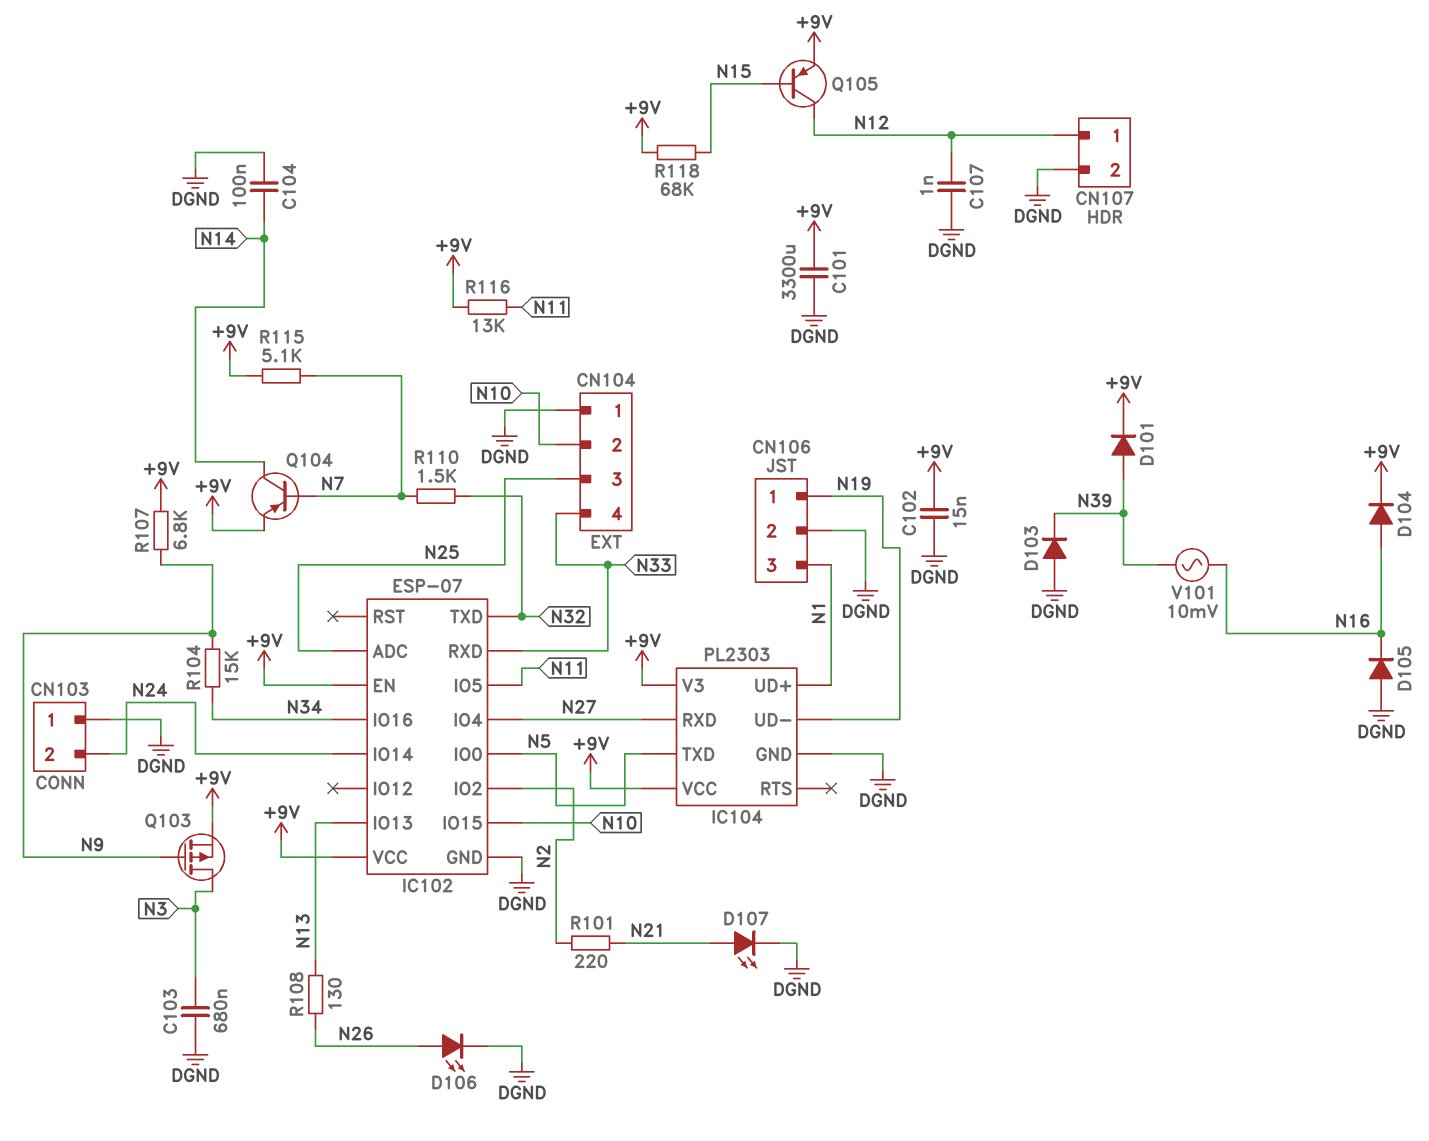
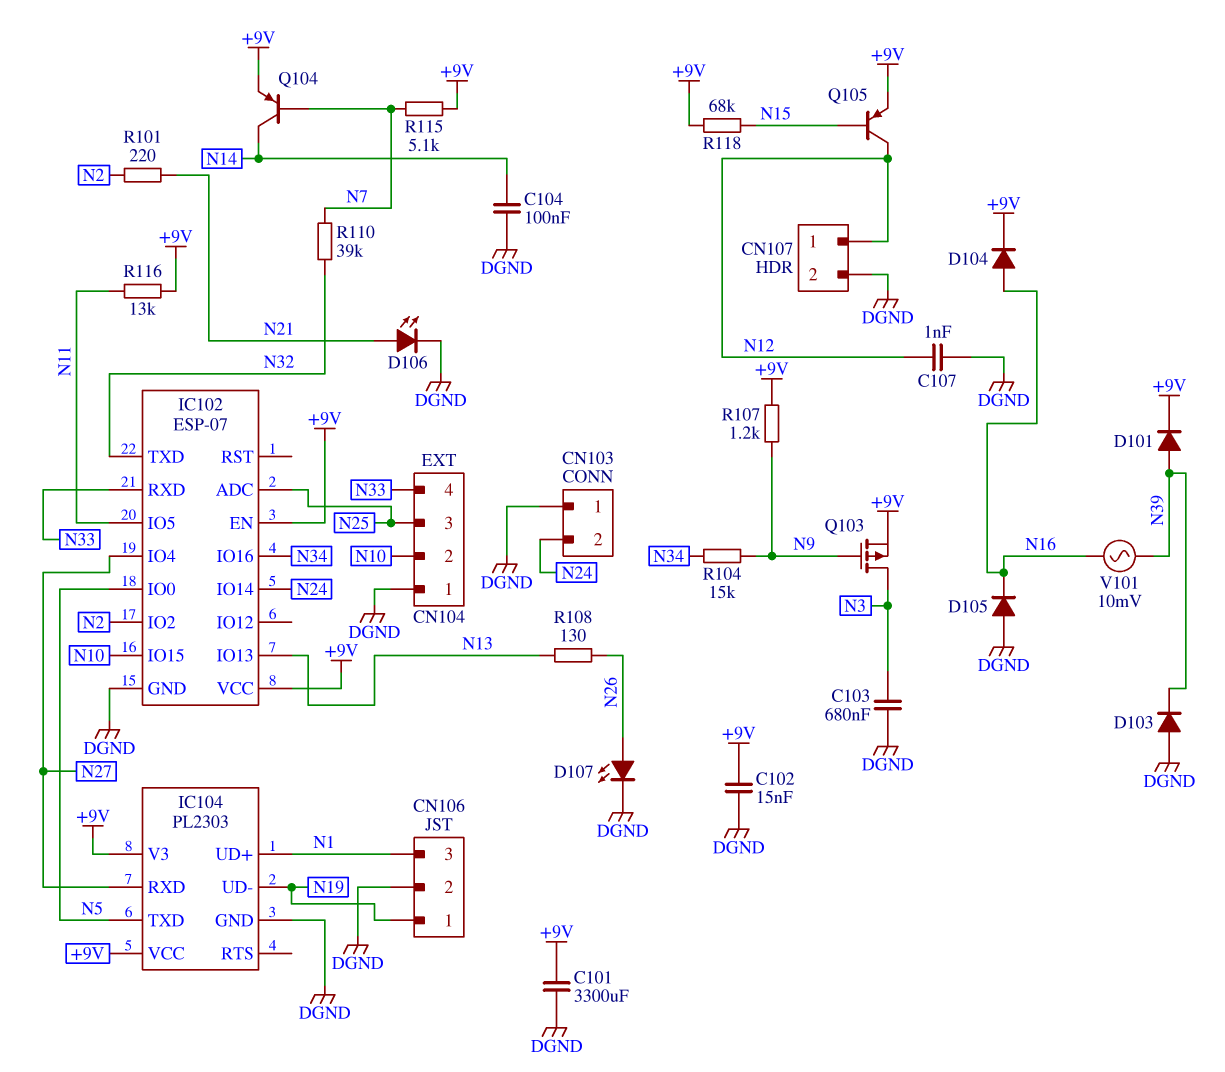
D106: LED (A N26, K DGND) -> LED (A N21, K DGND)
D107: LED (A N21, K DGND) -> LED (A N26, K DGND)
R107: 6.8k (+9V, N9) -> 1.2k (+9V, N9)
R110: 1.5k (N7, N32) -> 39k (N7, N32)

